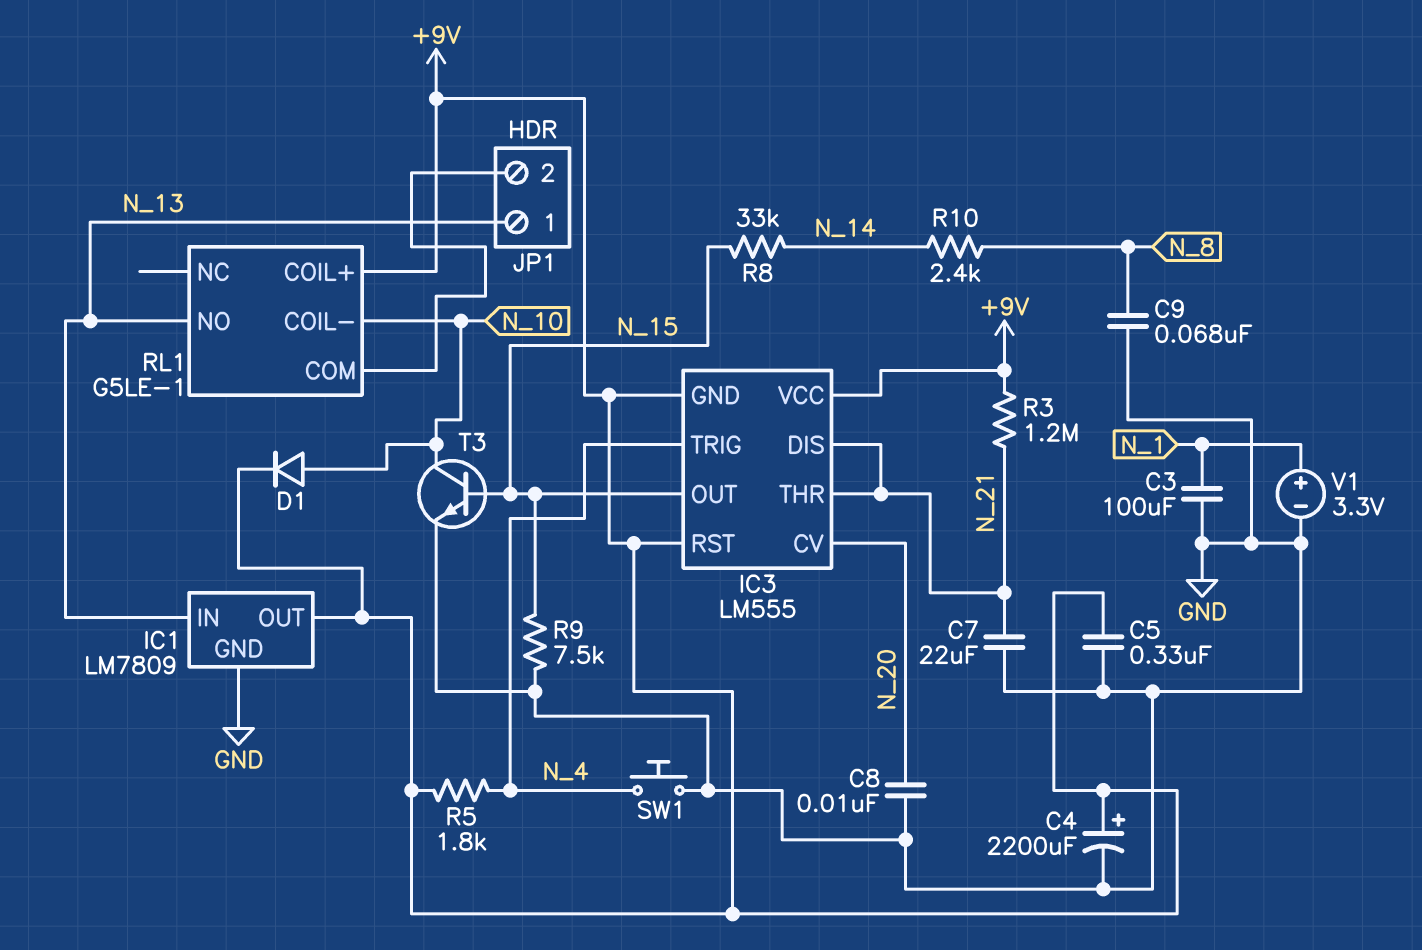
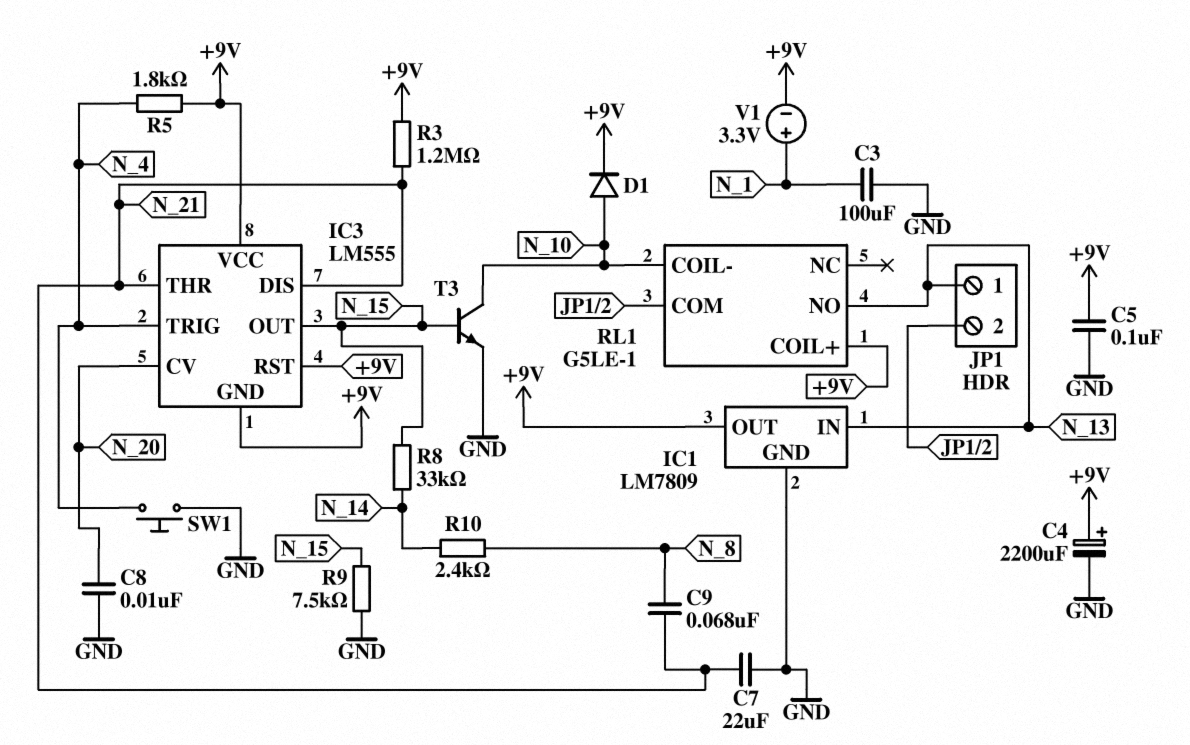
C5: 330nF (+9V, GND) -> 100nF (+9V, GND)
C9: 68nF (GND, N_8) -> 68nF (N_8, N_21)
V1: 3.3V (plus N_1, minus GND) -> 3.3V (plus N_1, minus +9V)

